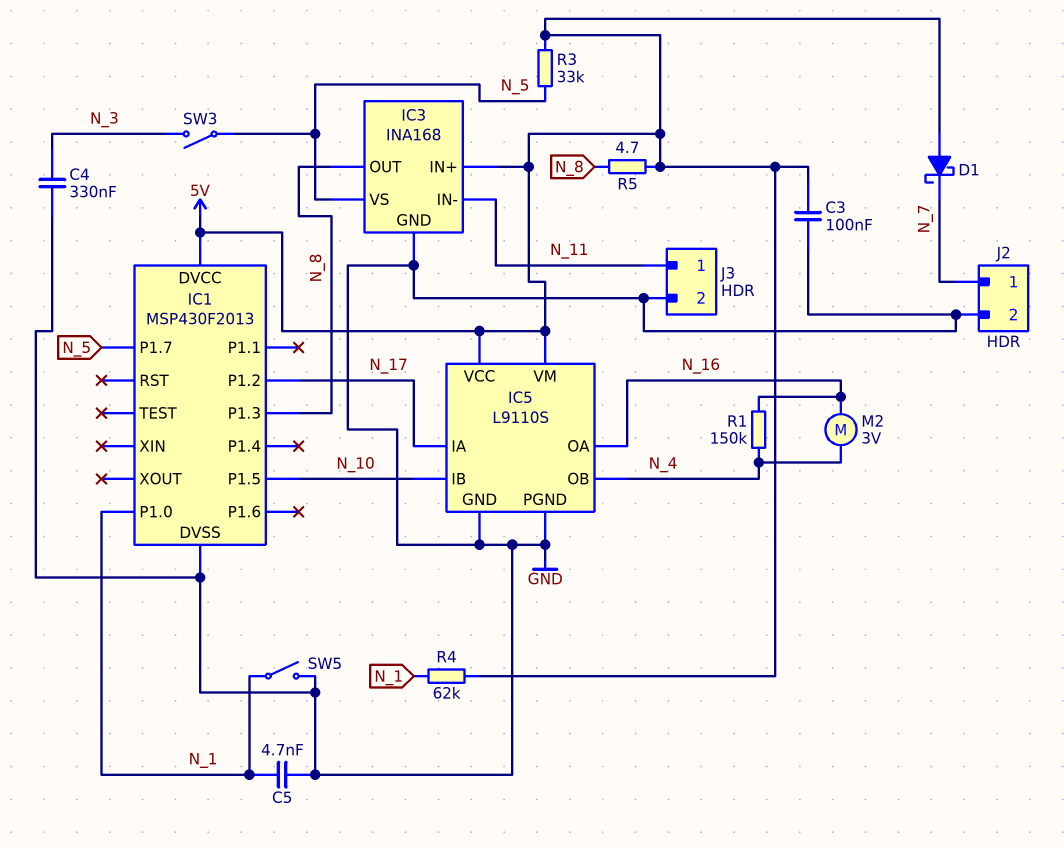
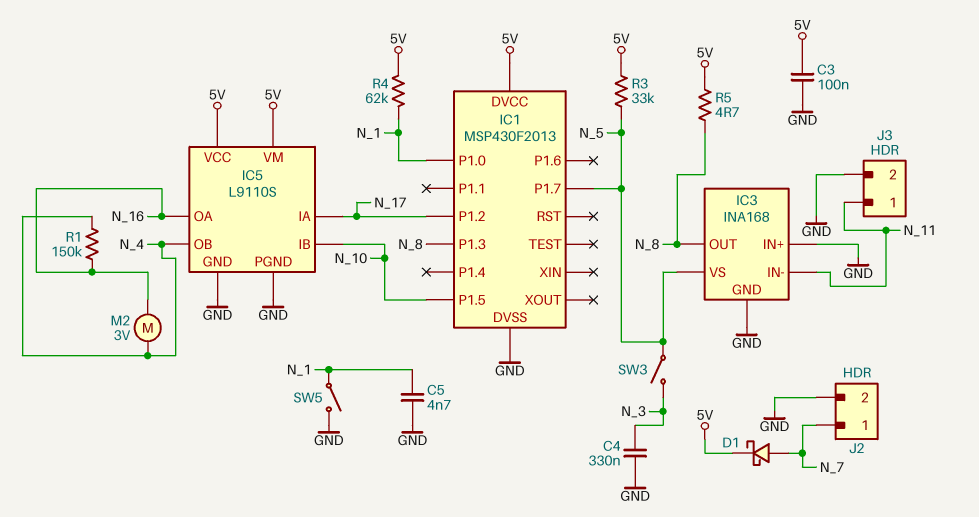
D1: schottky (A 5V, K N_7) -> schottky (A N_7, K 5V)
IC3 pin IN+: 5V -> GND

